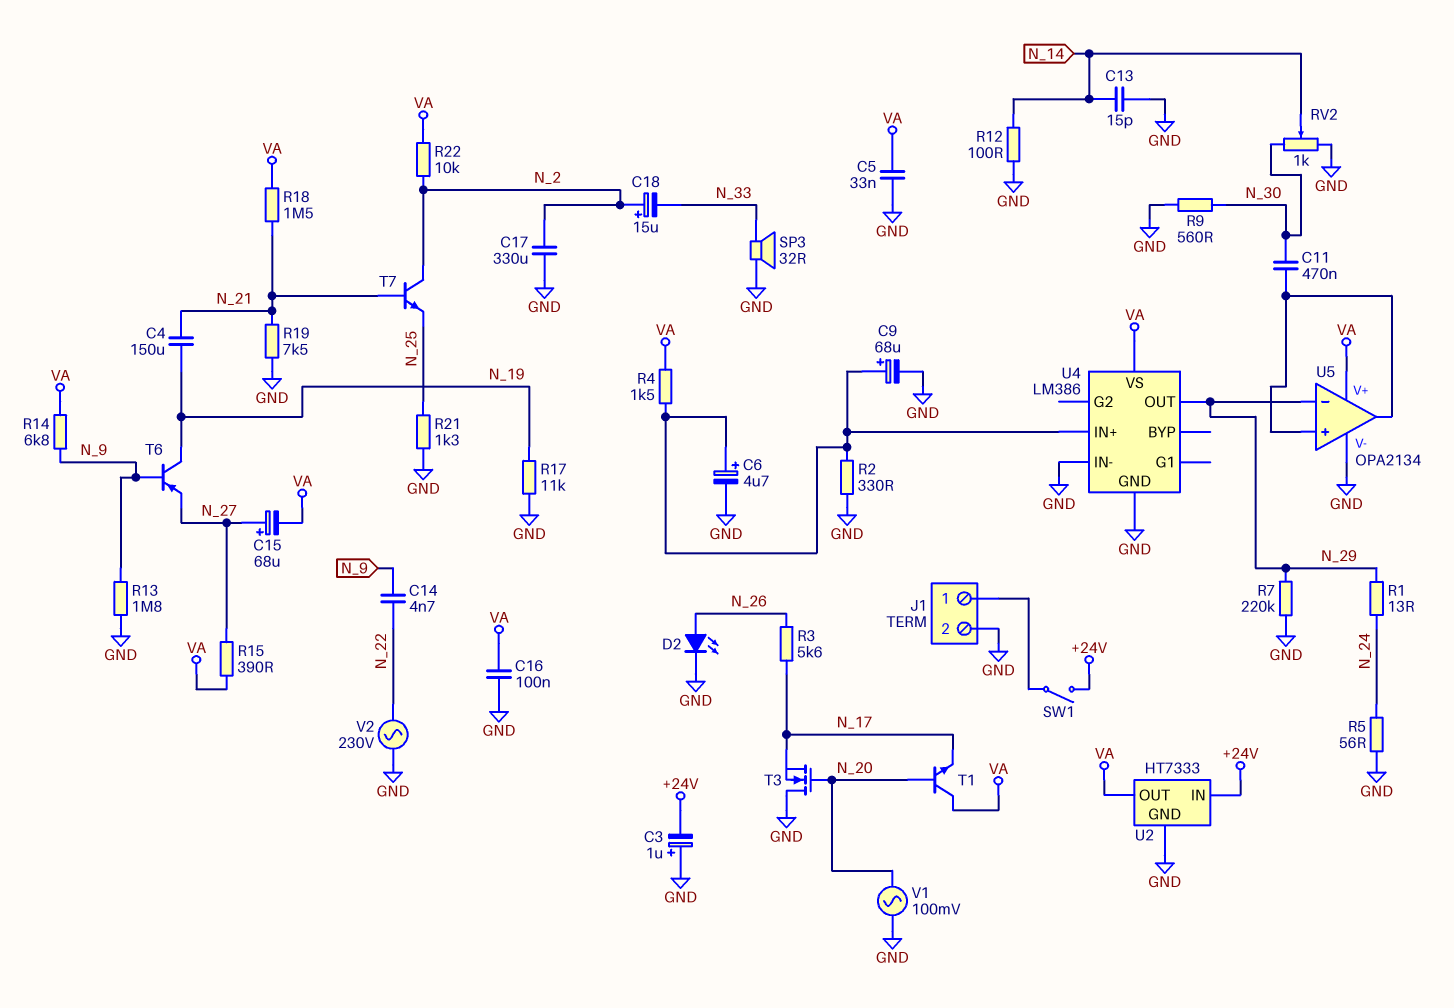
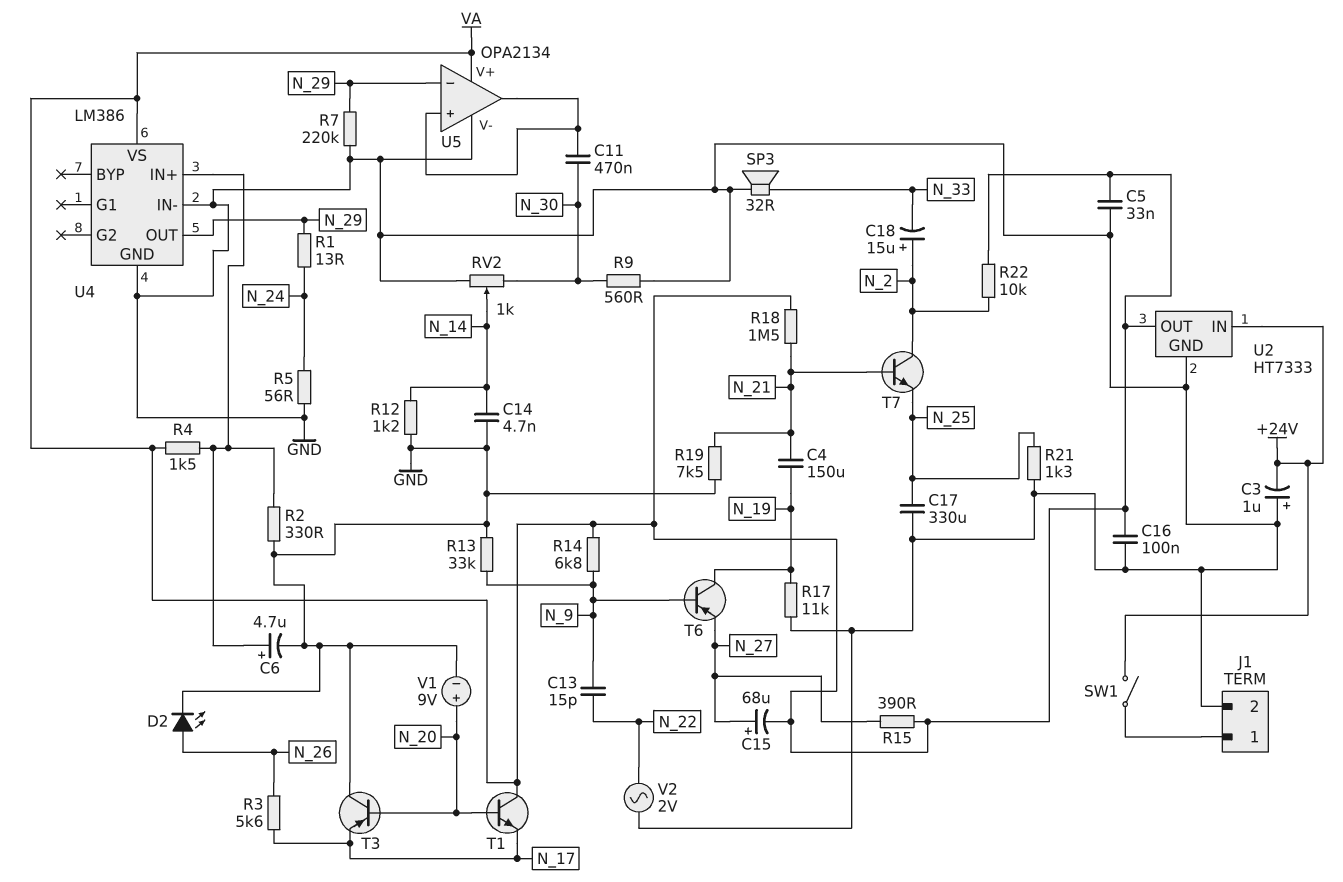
C9: 68uF (plus U4/IN+, minus GND) -> none
C13: 15pF (GND, N_14) -> 15pF (N_9, N_22)
C14: 4.7nF (N_9, N_22) -> 4.7nF (GND, N_14)
C17: 330uF (GND, N_2) -> 330uF (GND, N_25)
R12: 100 (GND, N_14) -> 1.2k (GND, N_14)
R13: 1.8M (GND, N_9) -> 33k (GND, N_9)
T3: NMOS (G N_20, D GND, S N_17) -> PNP (B N_20, C GND, E N_17)
V1: AC 100mV (GND, N_20) -> 9V (plus N_20, minus GND)
V2: AC 230V (GND, N_22) -> AC 2V (GND, N_22)

